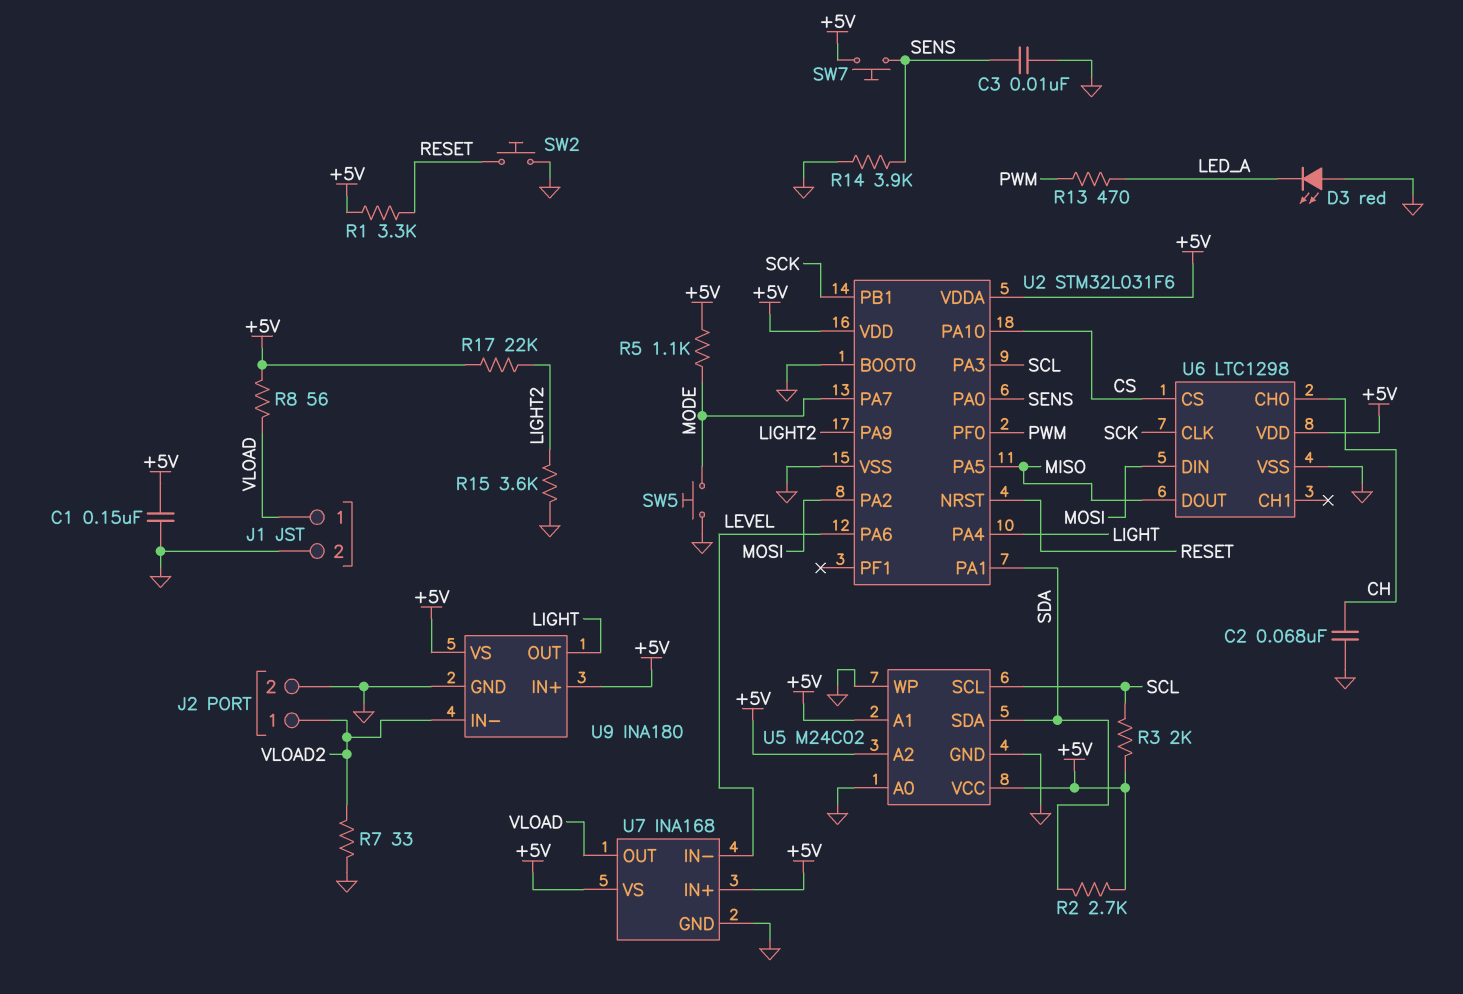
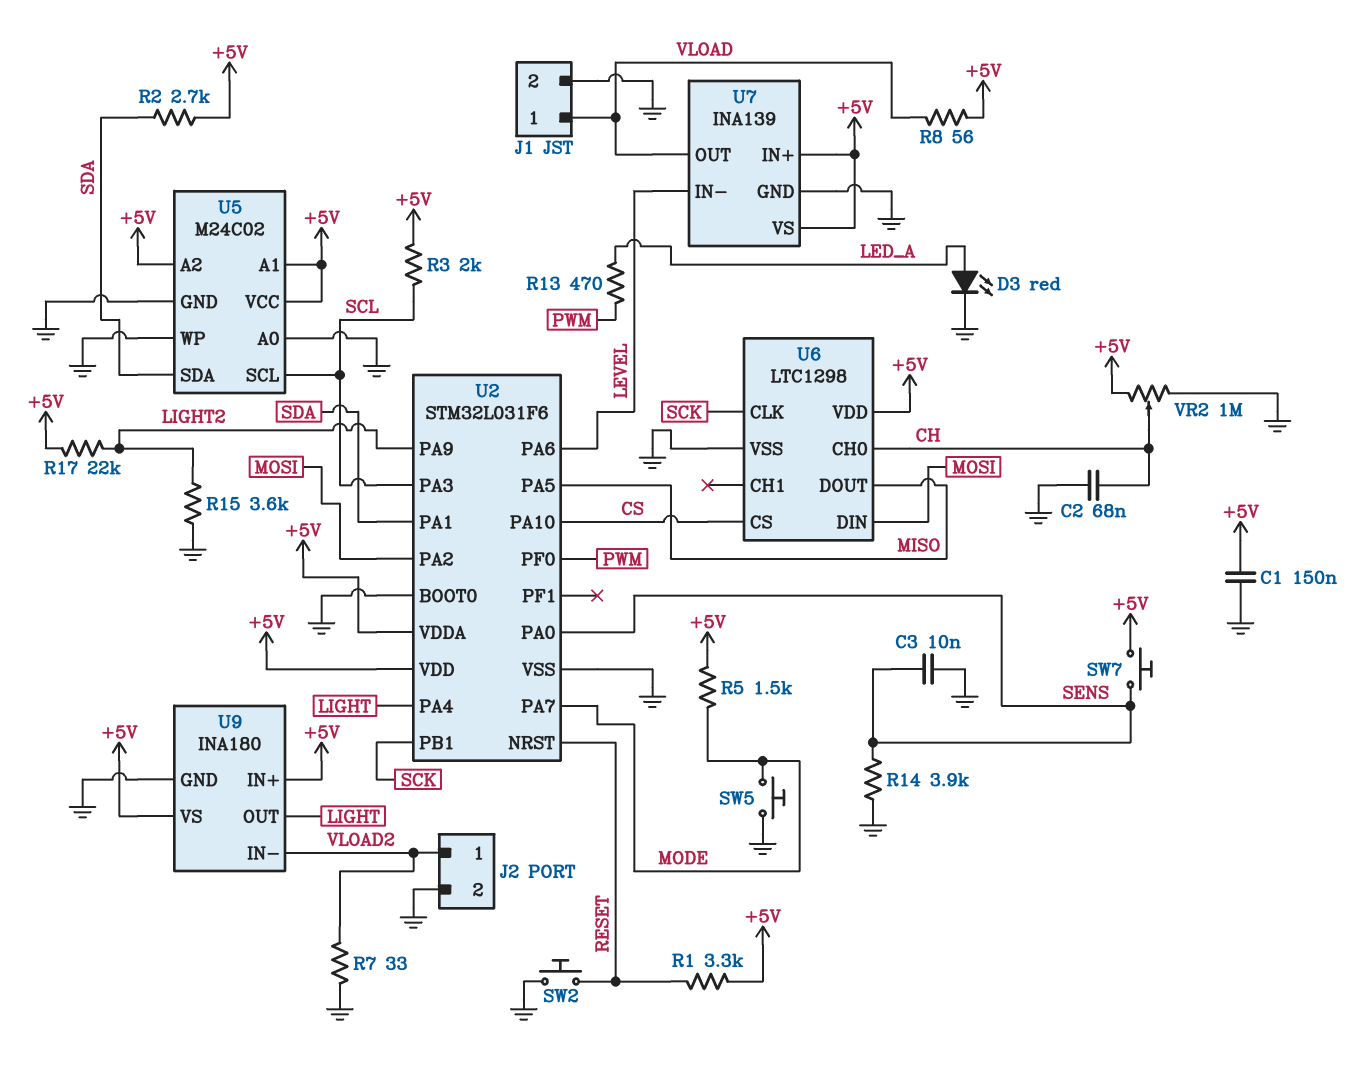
D3: LED red (A GND, K LED_A) -> LED red (A LED_A, K GND)
R5: 1.1k (+5V, MODE) -> 1.5k (+5V, MODE)
U7: INA168 -> INA139
VR2: none -> 1M (+5V, GND, wiper CH)

